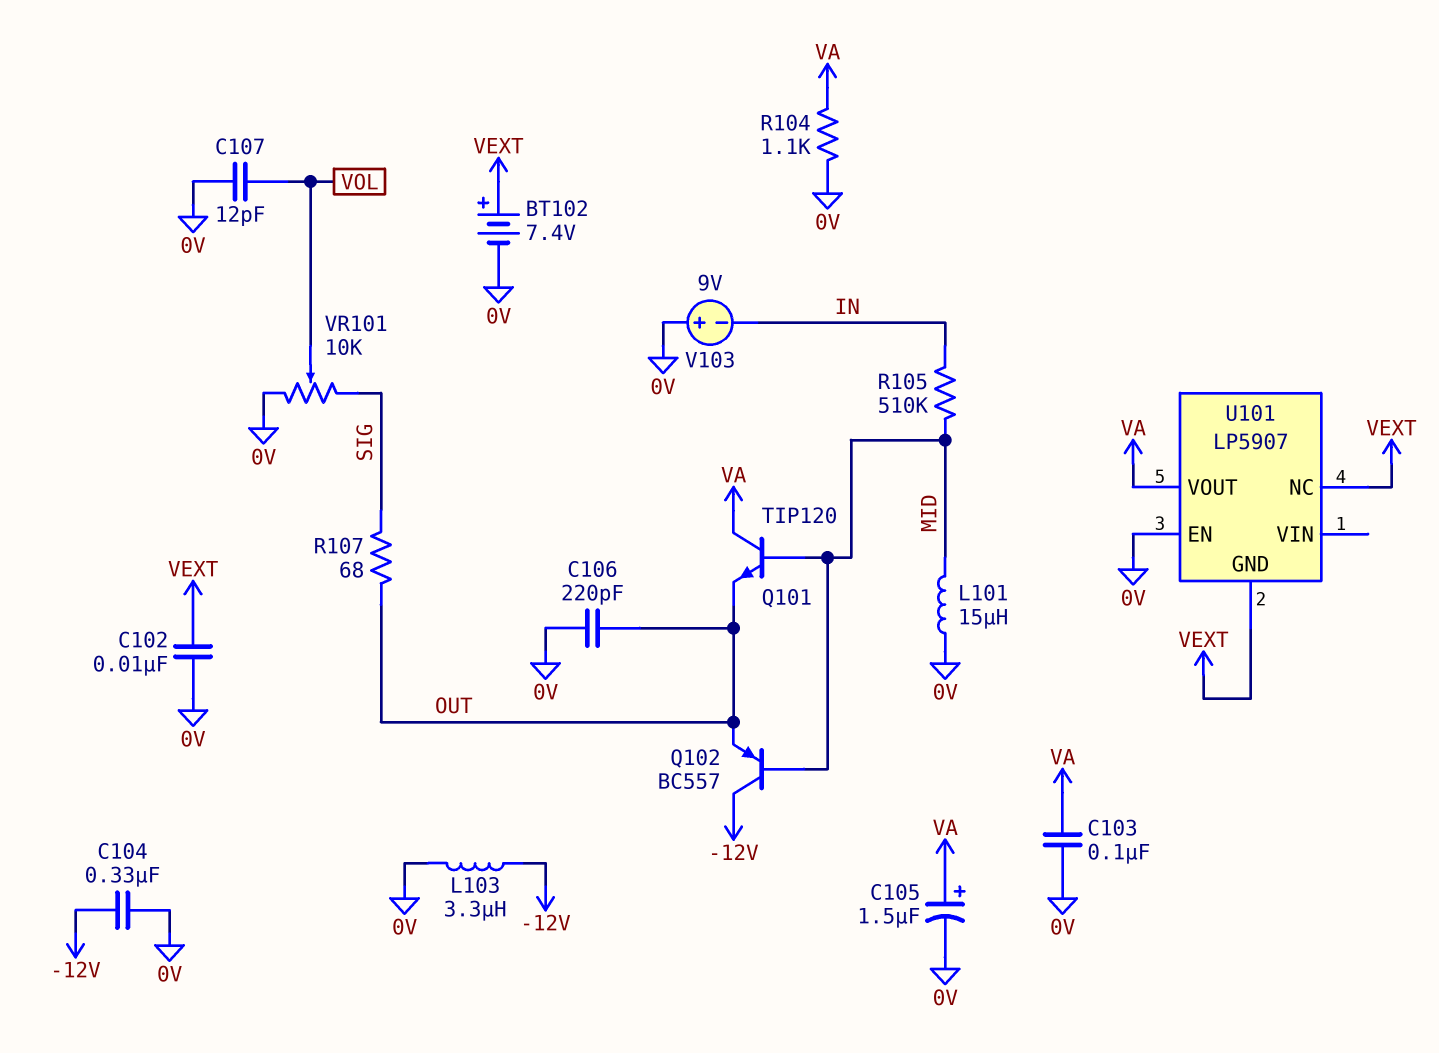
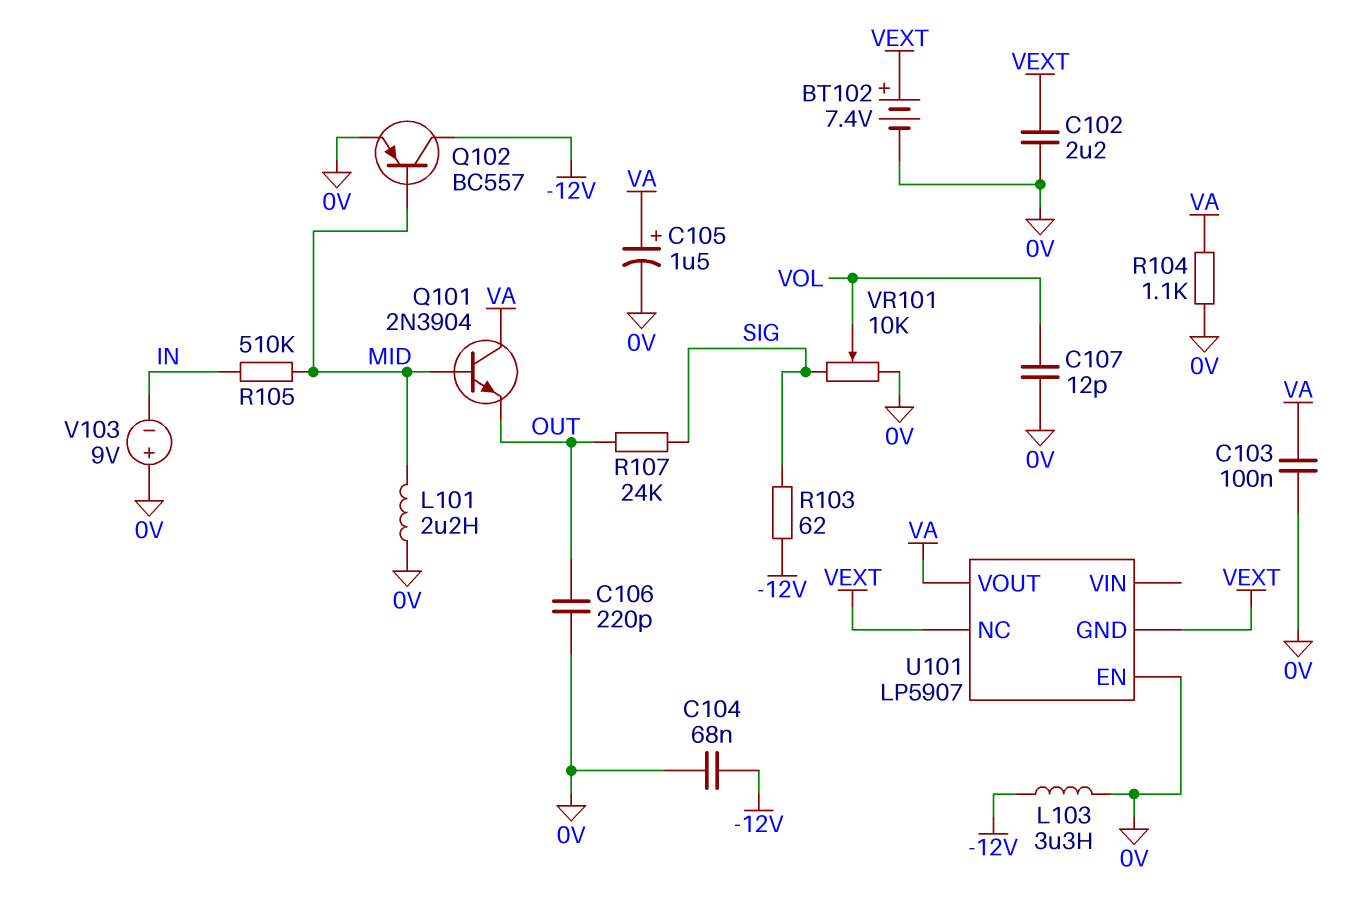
C102: 10nF (0V, VEXT) -> 2.2uF (0V, VEXT)
C104: 330nF (-12V, 0V) -> 68nF (-12V, 0V)
L101: 15uH (0V, MID) -> 2.2uH (0V, MID)
Q101: NPN TIP120 (B MID, C VA, E OUT) -> NPN 2N3904 (B MID, C VA, E OUT)
Q102: PNP BC557 (B MID, C -12V, E OUT) -> PNP BC557 (B MID, C -12V, E 0V)
R103: none -> 62 (-12V, SIG)
R107: 68 (OUT, SIG) -> 24k (OUT, SIG)

